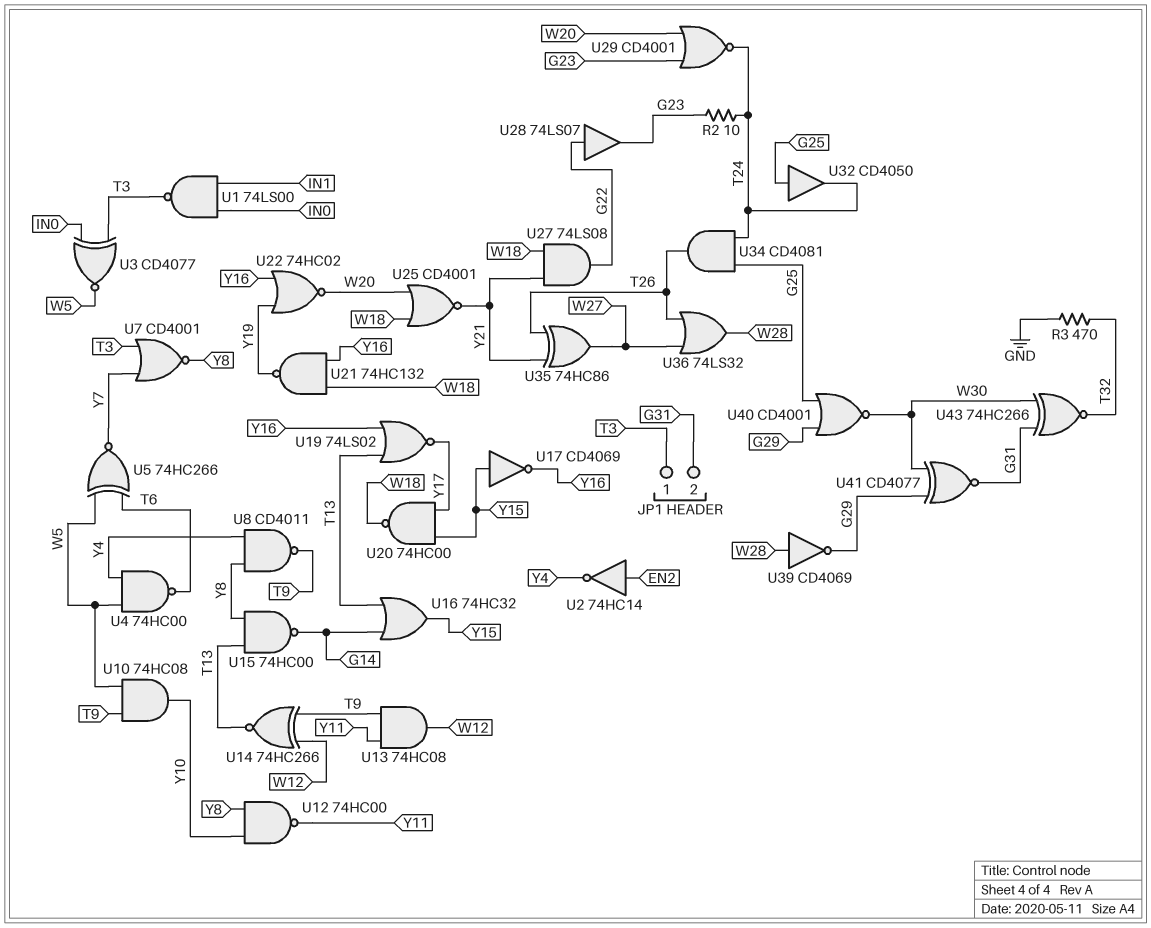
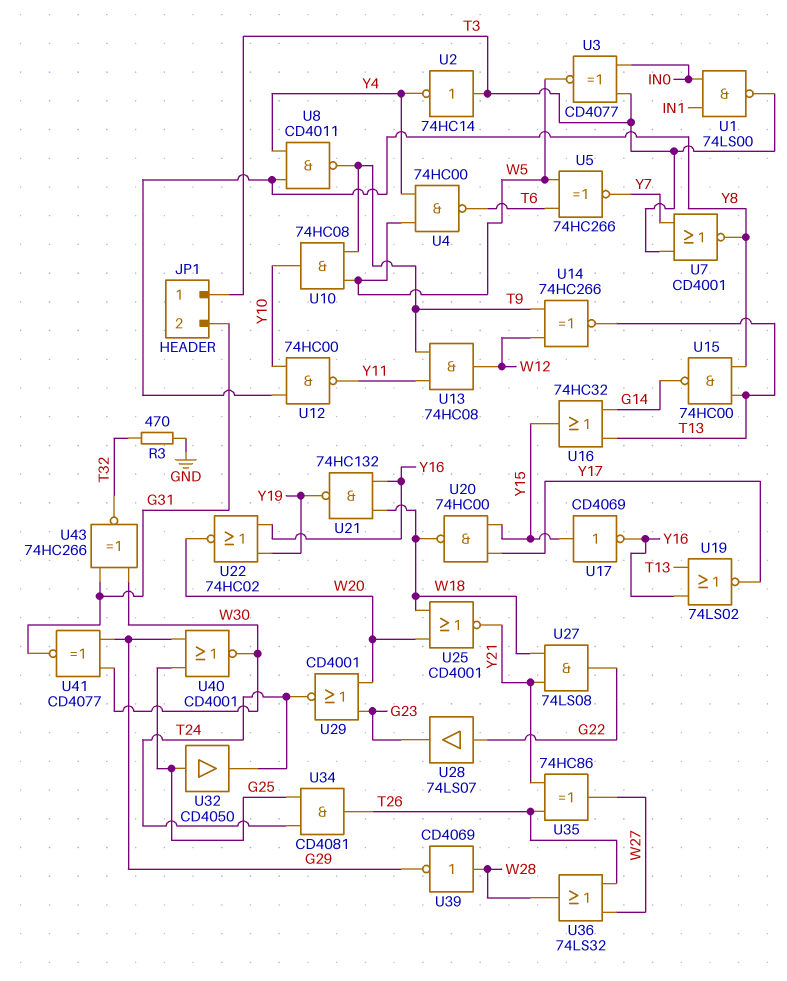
R2: 10 (G23, T24) -> none
U2: NOT 74HC14 (in EN2, out Y4) -> NOT 74HC14 (in T3, out Y4)

